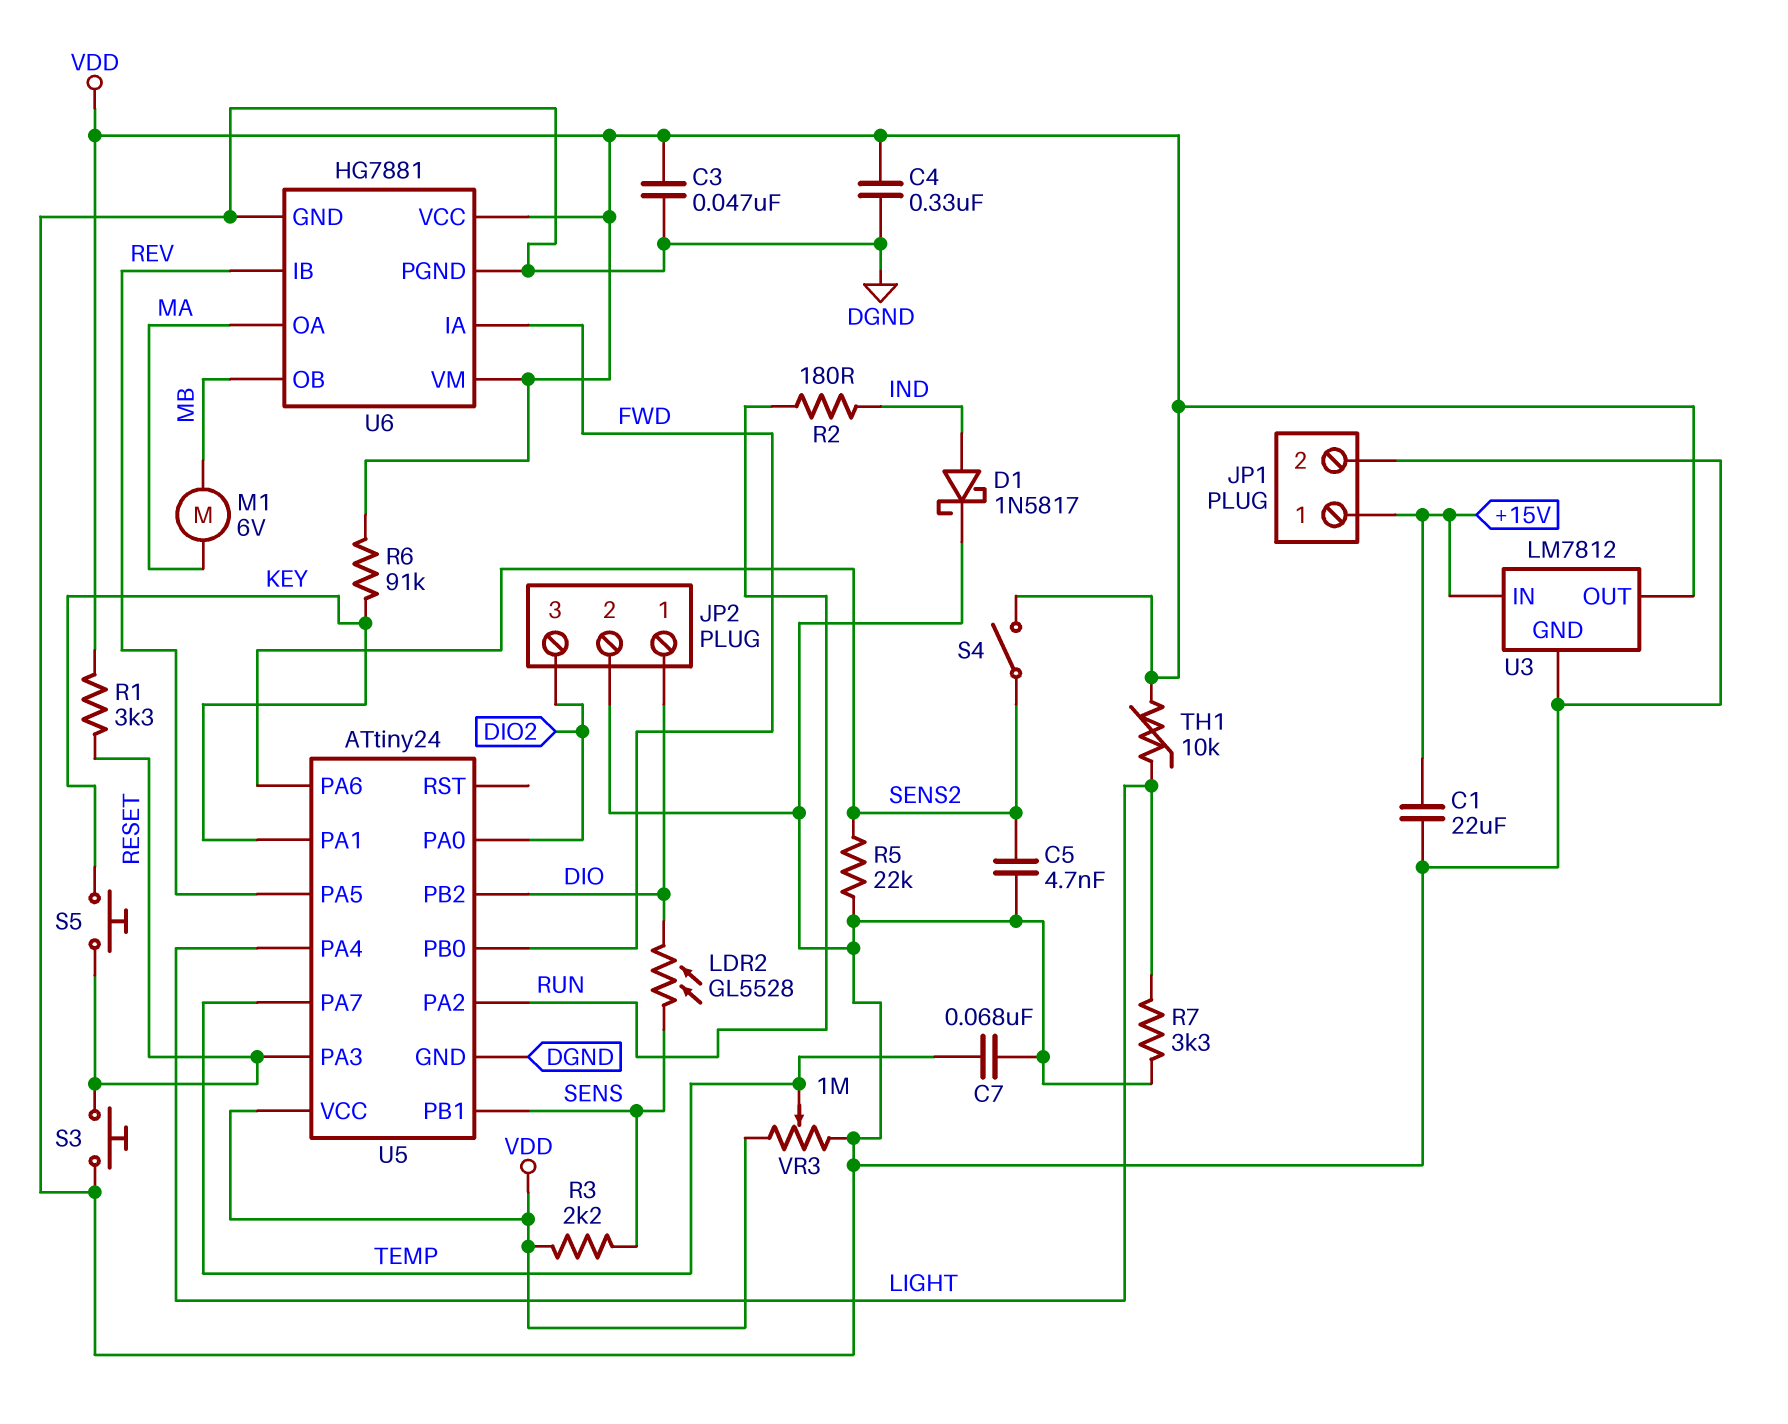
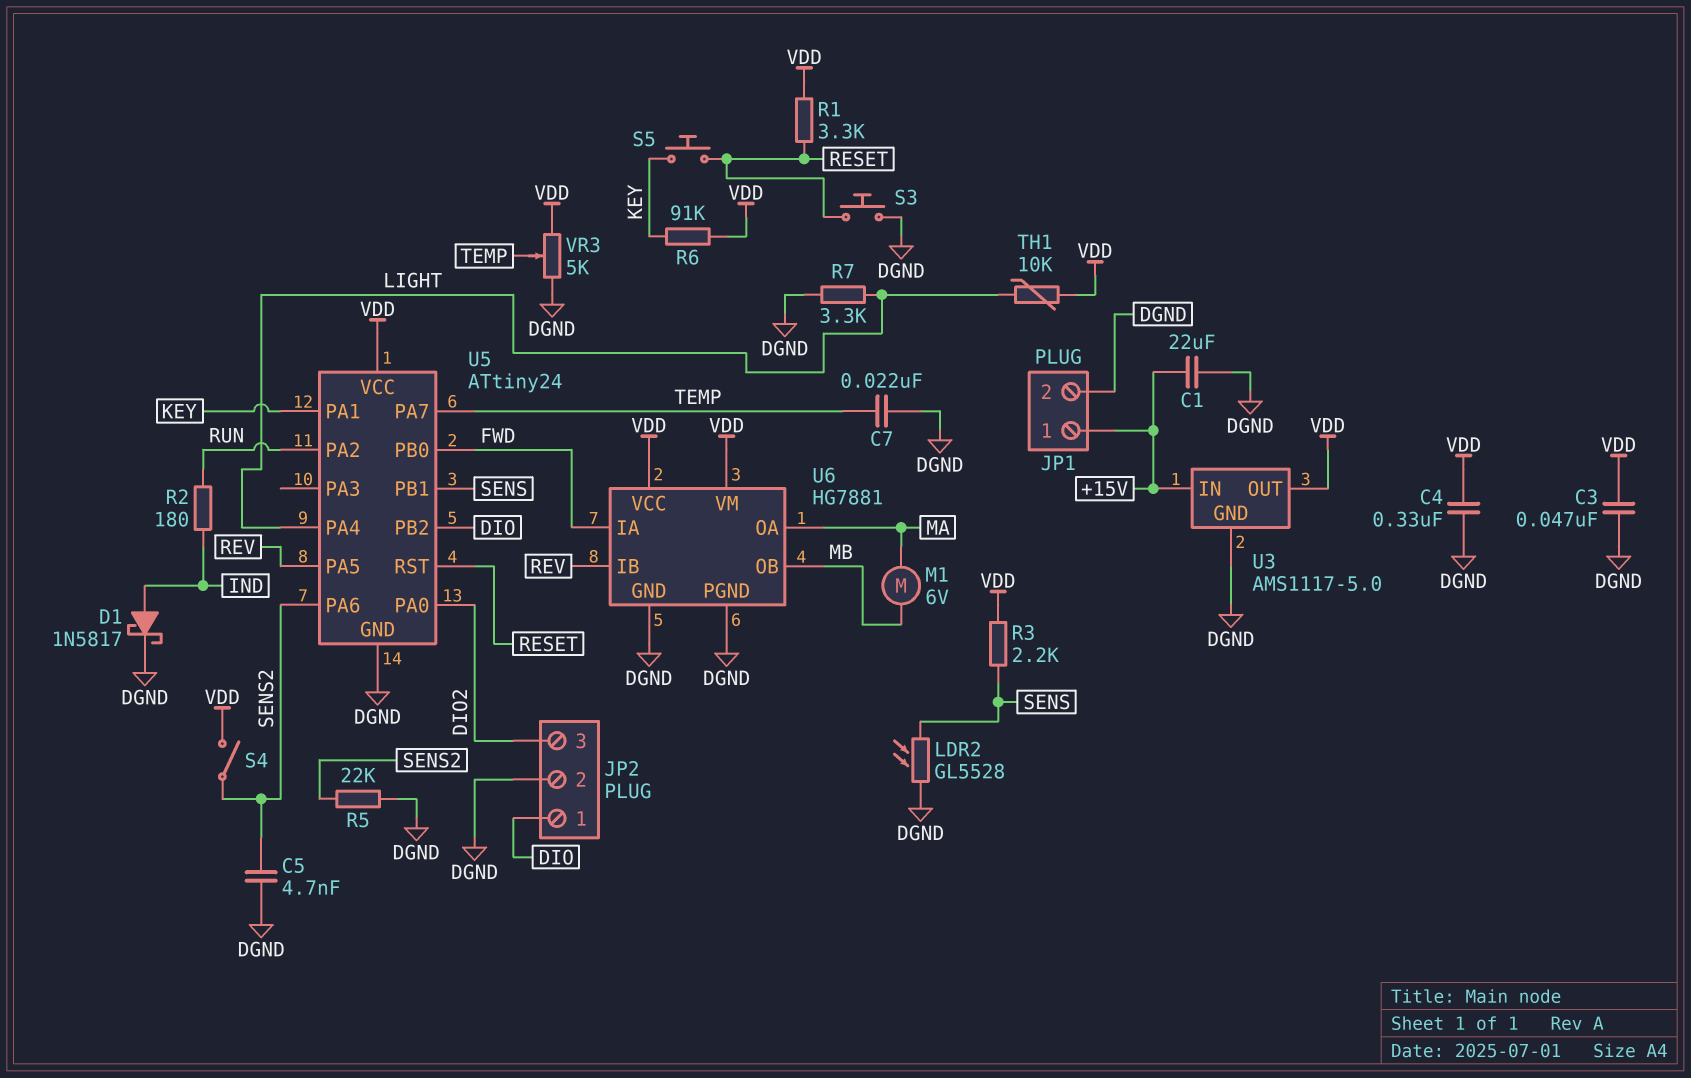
C7: 68nF (DGND, TEMP) -> 22nF (DGND, TEMP)
LDR2: GL5528 (DIO, SENS) -> GL5528 (DGND, SENS)
U3: LM7812 -> AMS1117-5.0
U5 pin PA3: RESET -> none
U5 pin RST: none -> RESET
VR3: 1M (DGND, VDD, wiper TEMP) -> 5k (DGND, VDD, wiper TEMP)

